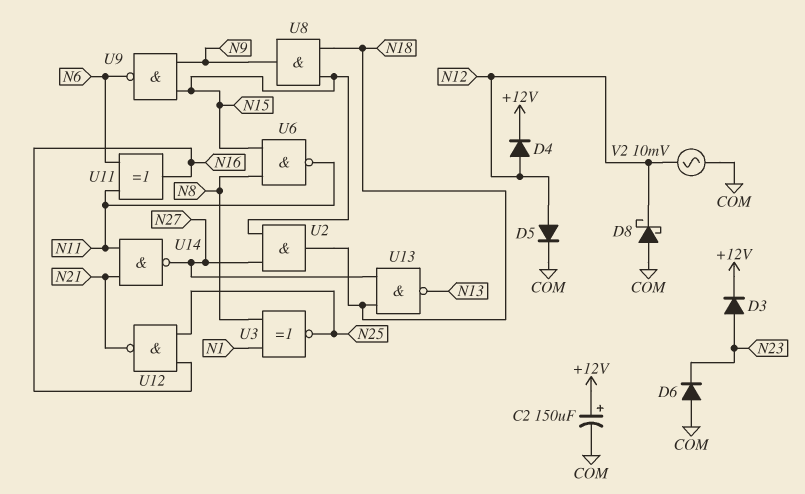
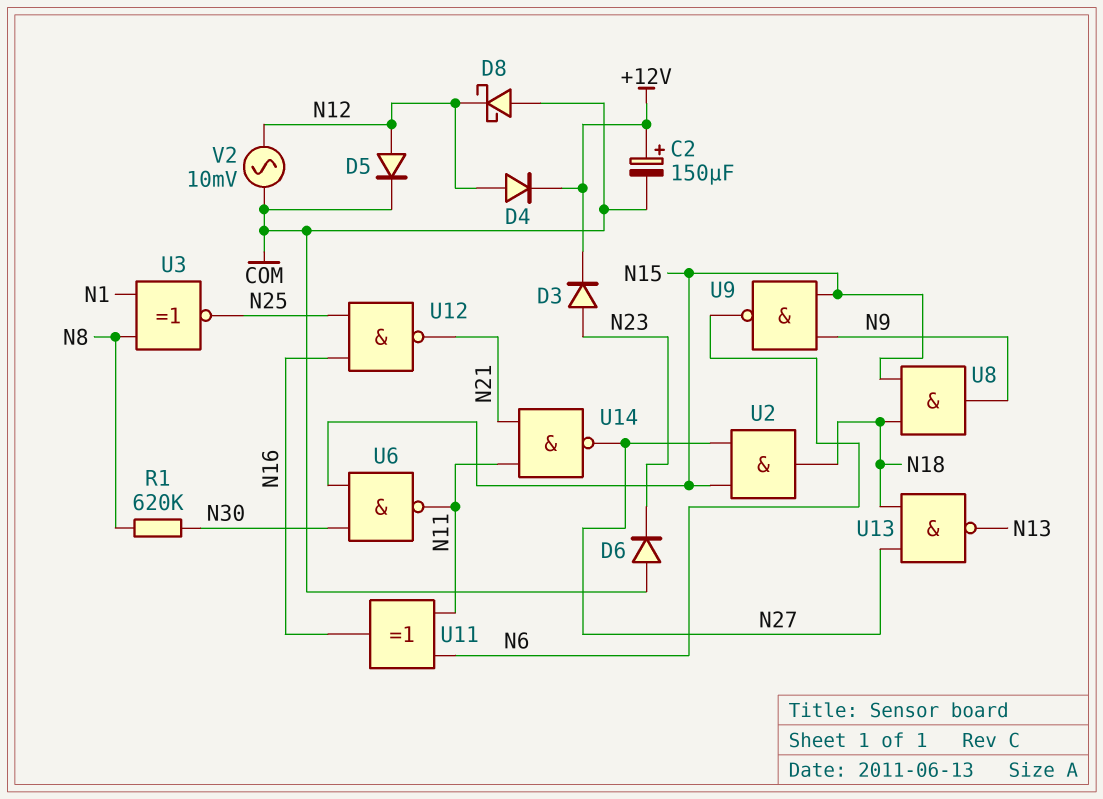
R1: none -> 620k (N8, N30)
U6: NAND (in N8, in N15, out N11) -> NAND (in N15, in N30, out N11)

